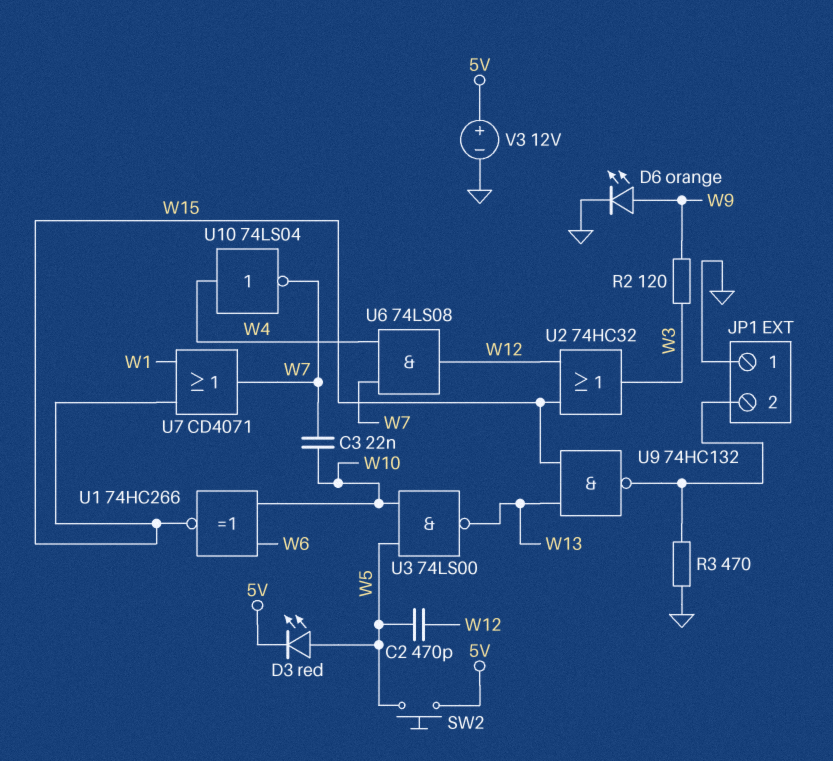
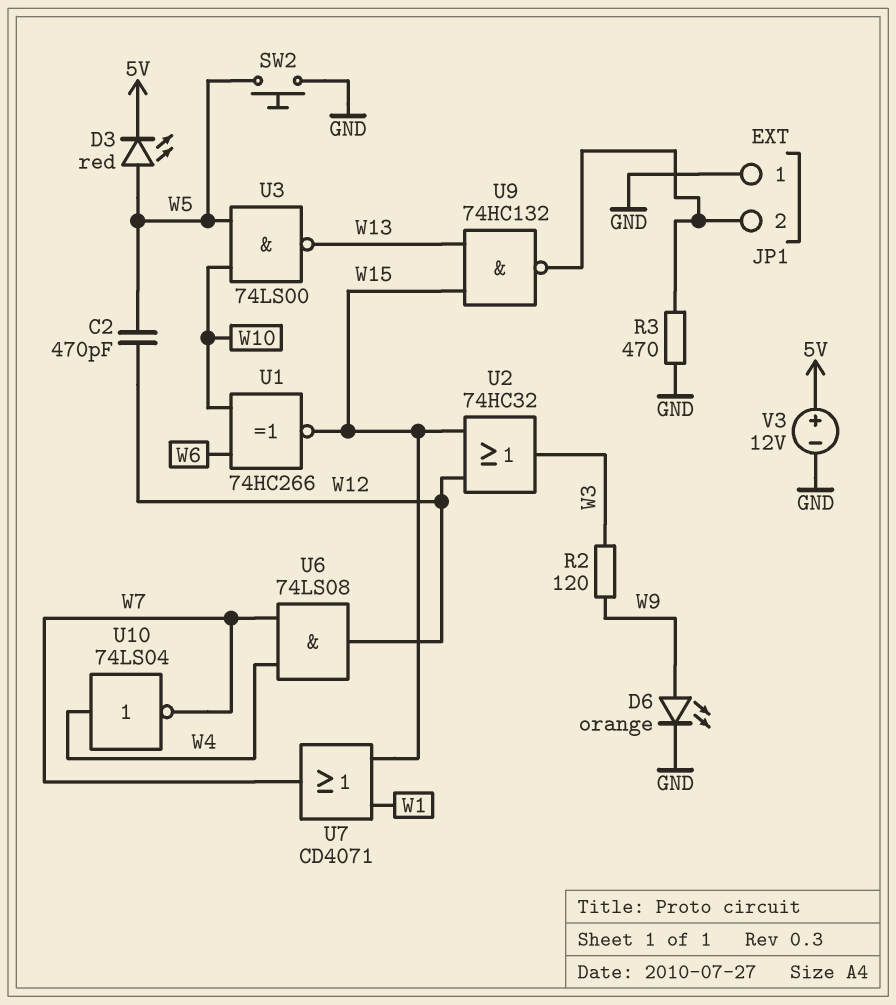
C3: 22nF (W7, W10) -> none
SW2: button (5V, W5) -> button (GND, W5)

